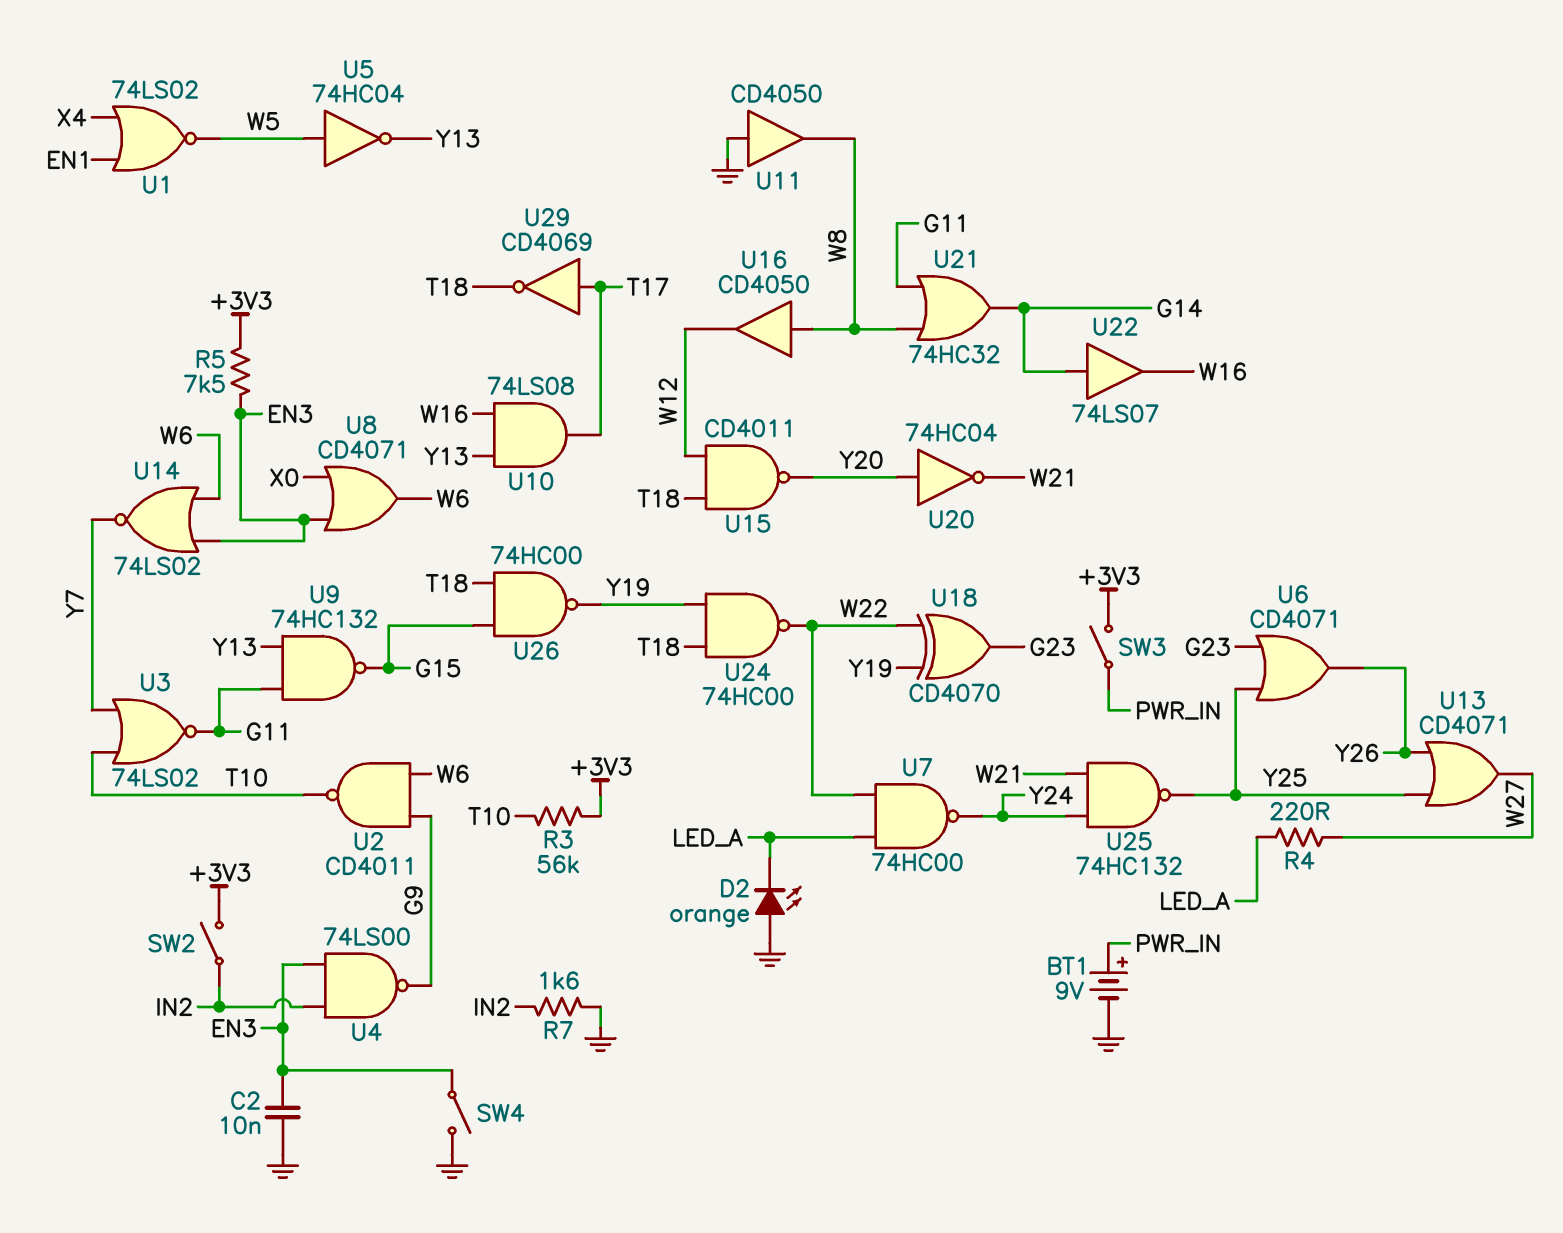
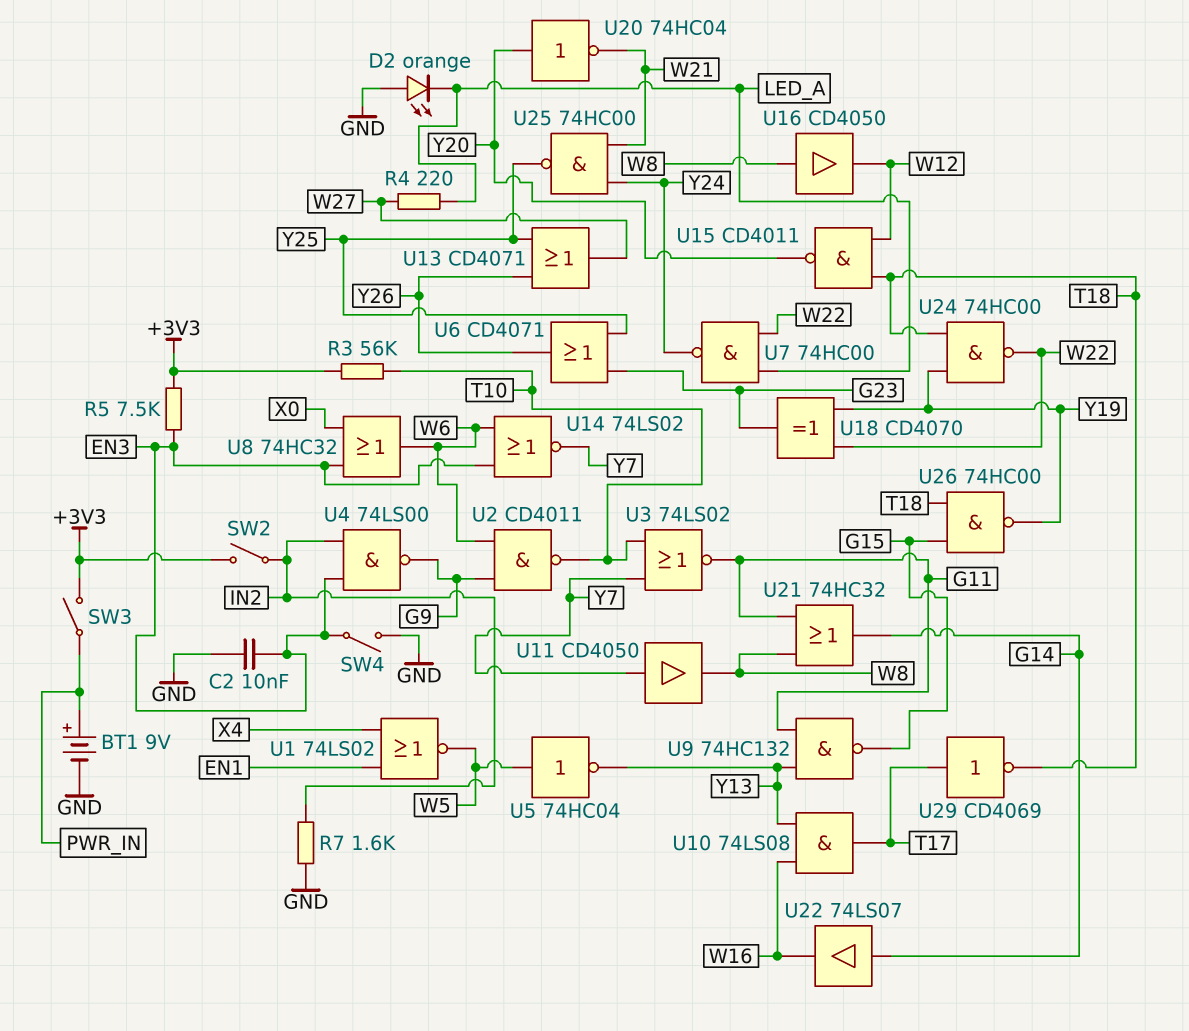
U8: OR CD4071 (in EN3, in X0, out W6) -> OR 74HC32 (in EN3, in X0, out W6)
U11: buffer CD4050 (in GND, out W8) -> buffer CD4050 (in Y7, out W8)
U25: NAND 74HC132 (in W21, in Y24, out Y25) -> NAND 74HC00 (in W21, in Y24, out Y25)

